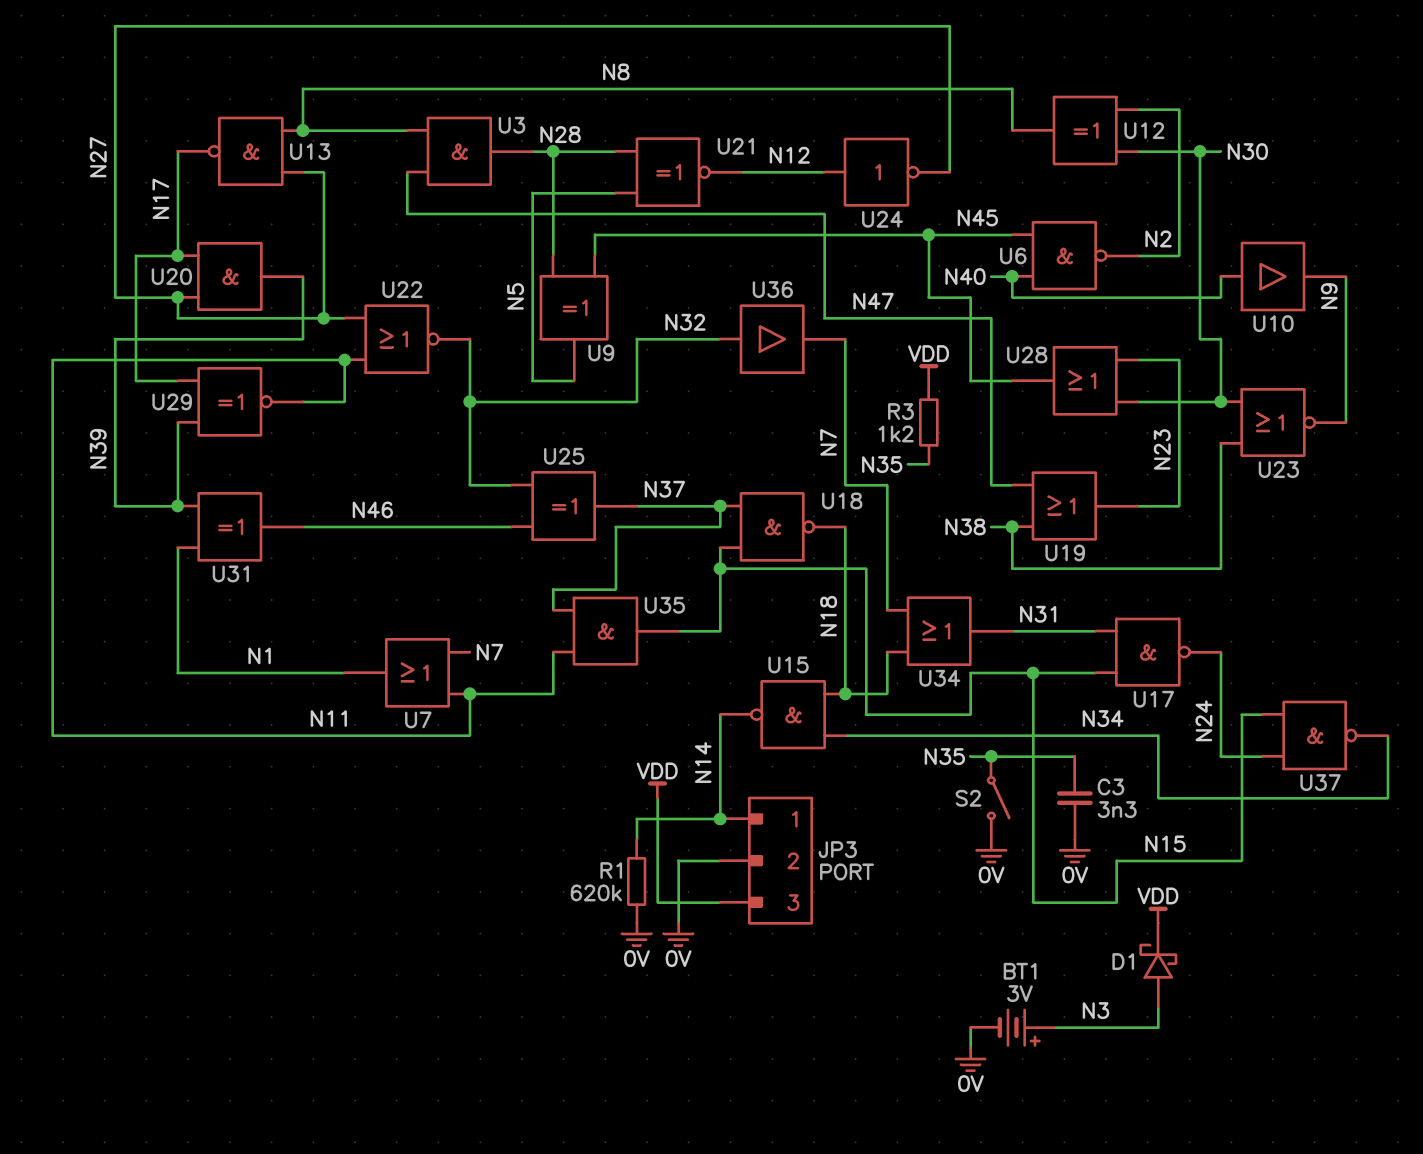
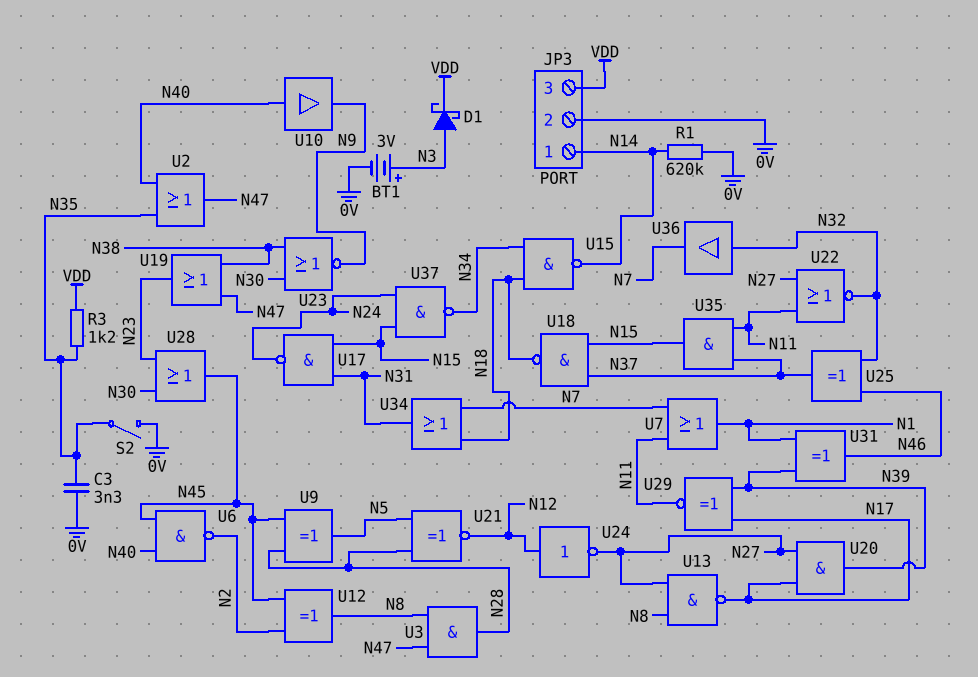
U2: none -> OR (in N35, in N40, out N47)
U12: XOR (in N2, in N30, out N8) -> XOR (in N2, in N45, out N8)

